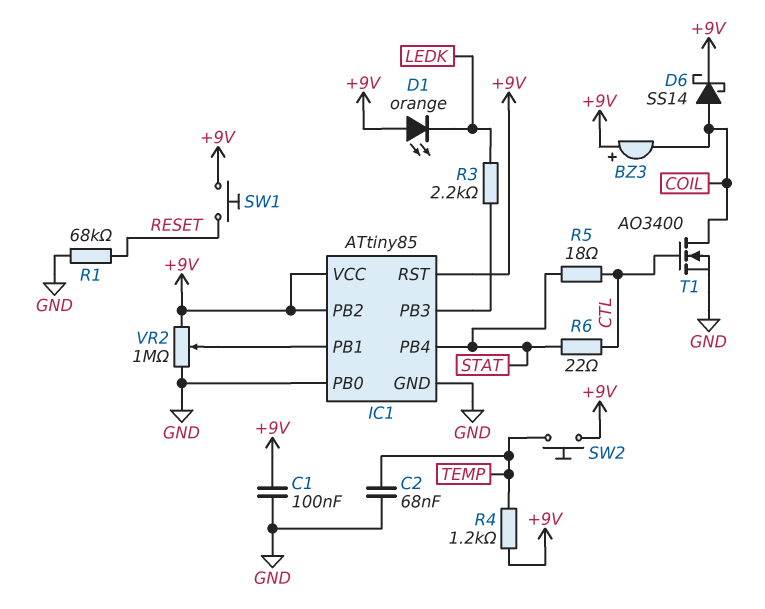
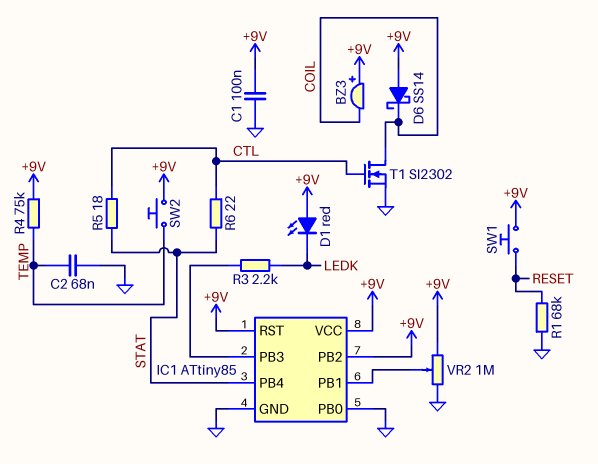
D1: LED orange (A +9V, K LEDK) -> LED red (A +9V, K LEDK)
D6: schottky SS14 (A COIL, K +9V) -> schottky SS14 (A +9V, K COIL)
R4: 1.2k (+9V, TEMP) -> 75k (+9V, TEMP)
T1: NMOS AO3400 (G CTL, D COIL, S GND) -> NMOS SI2302 (G CTL, D COIL, S GND)

